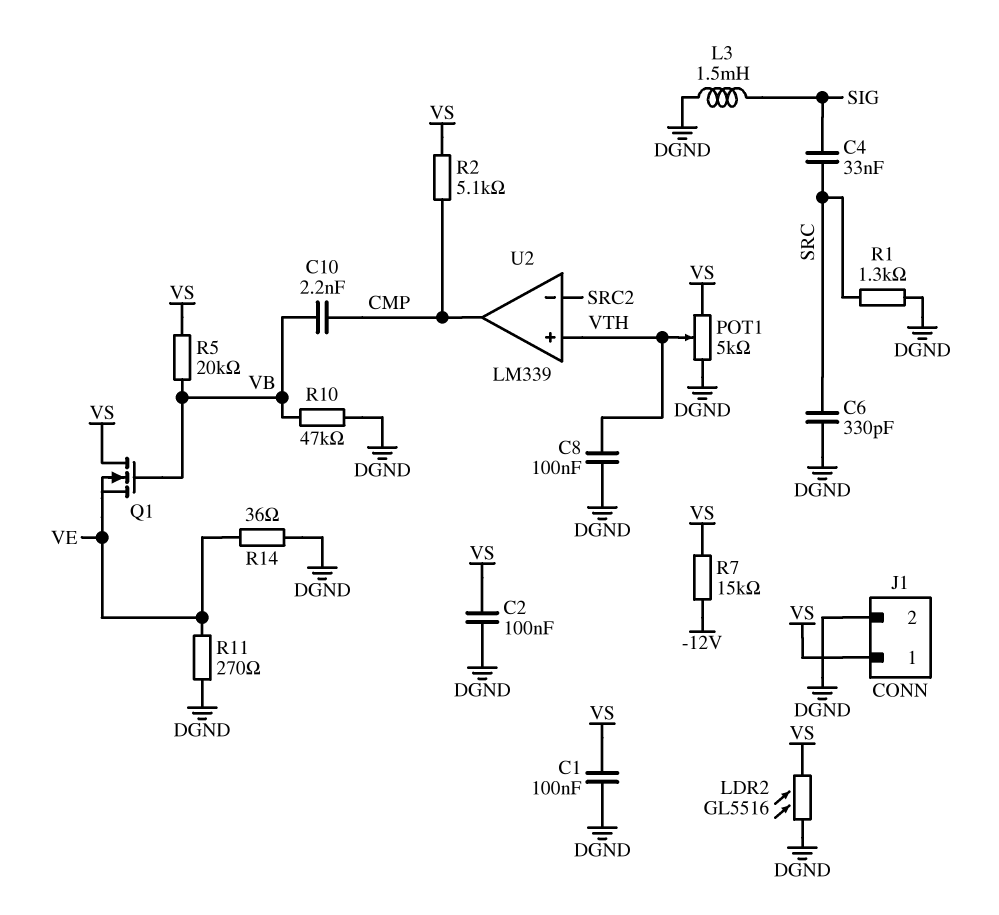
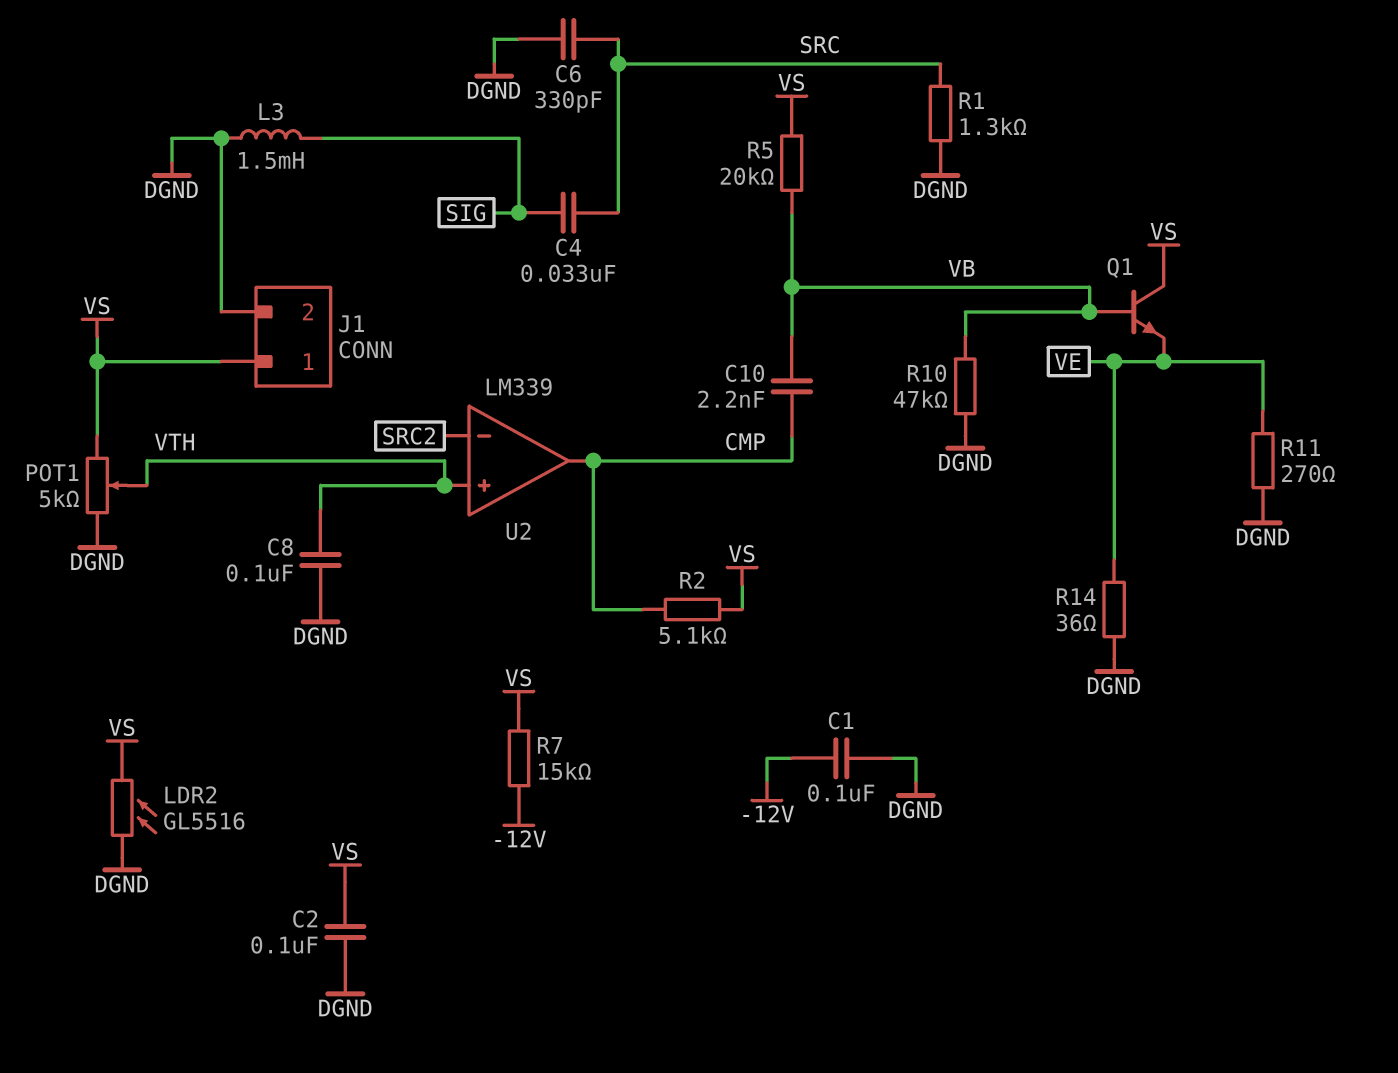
C1: 100nF (DGND, VS) -> 100nF (-12V, DGND)
Q1: NMOS (G VB, D VS, S VE) -> NPN (B VB, C VS, E VE)

